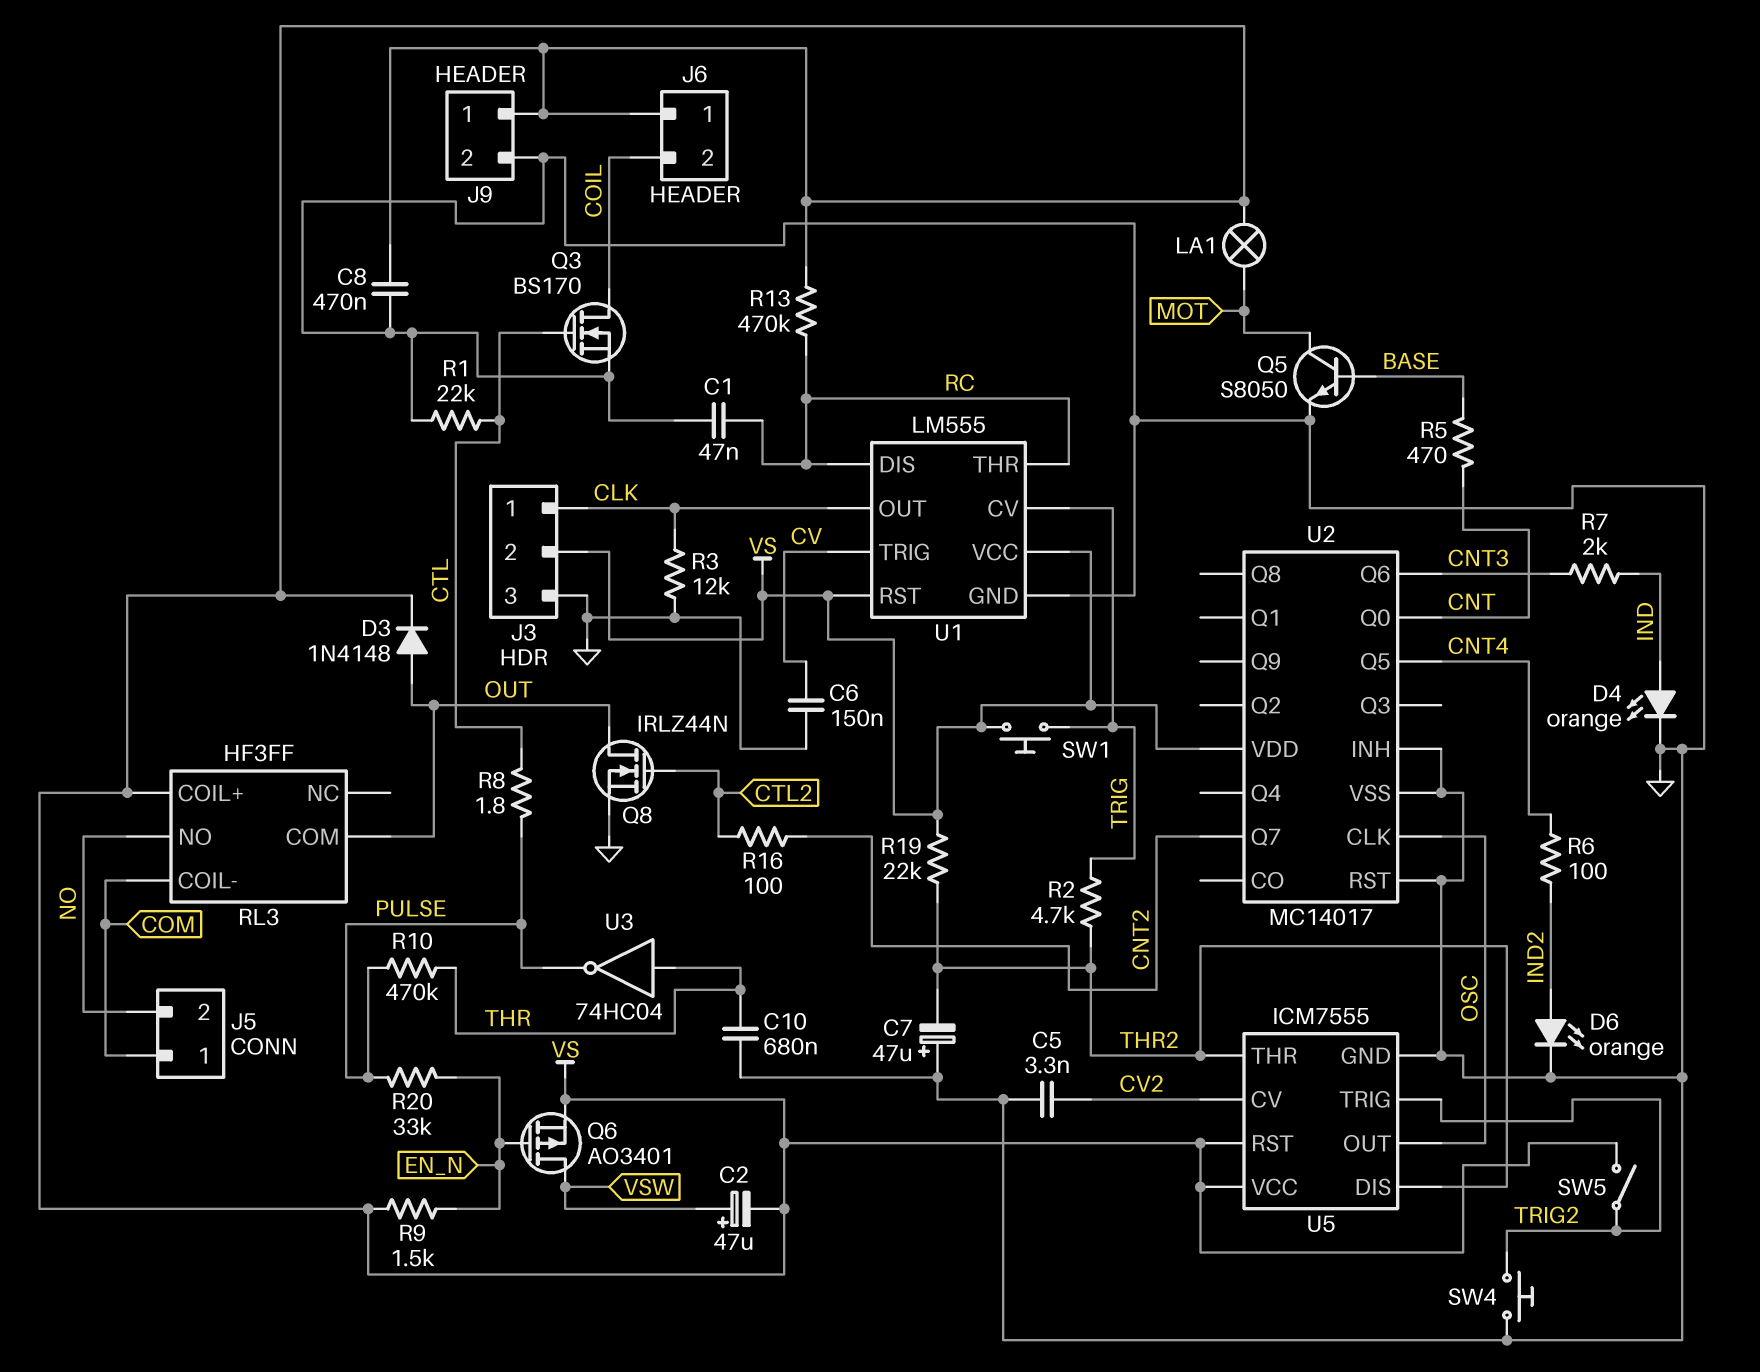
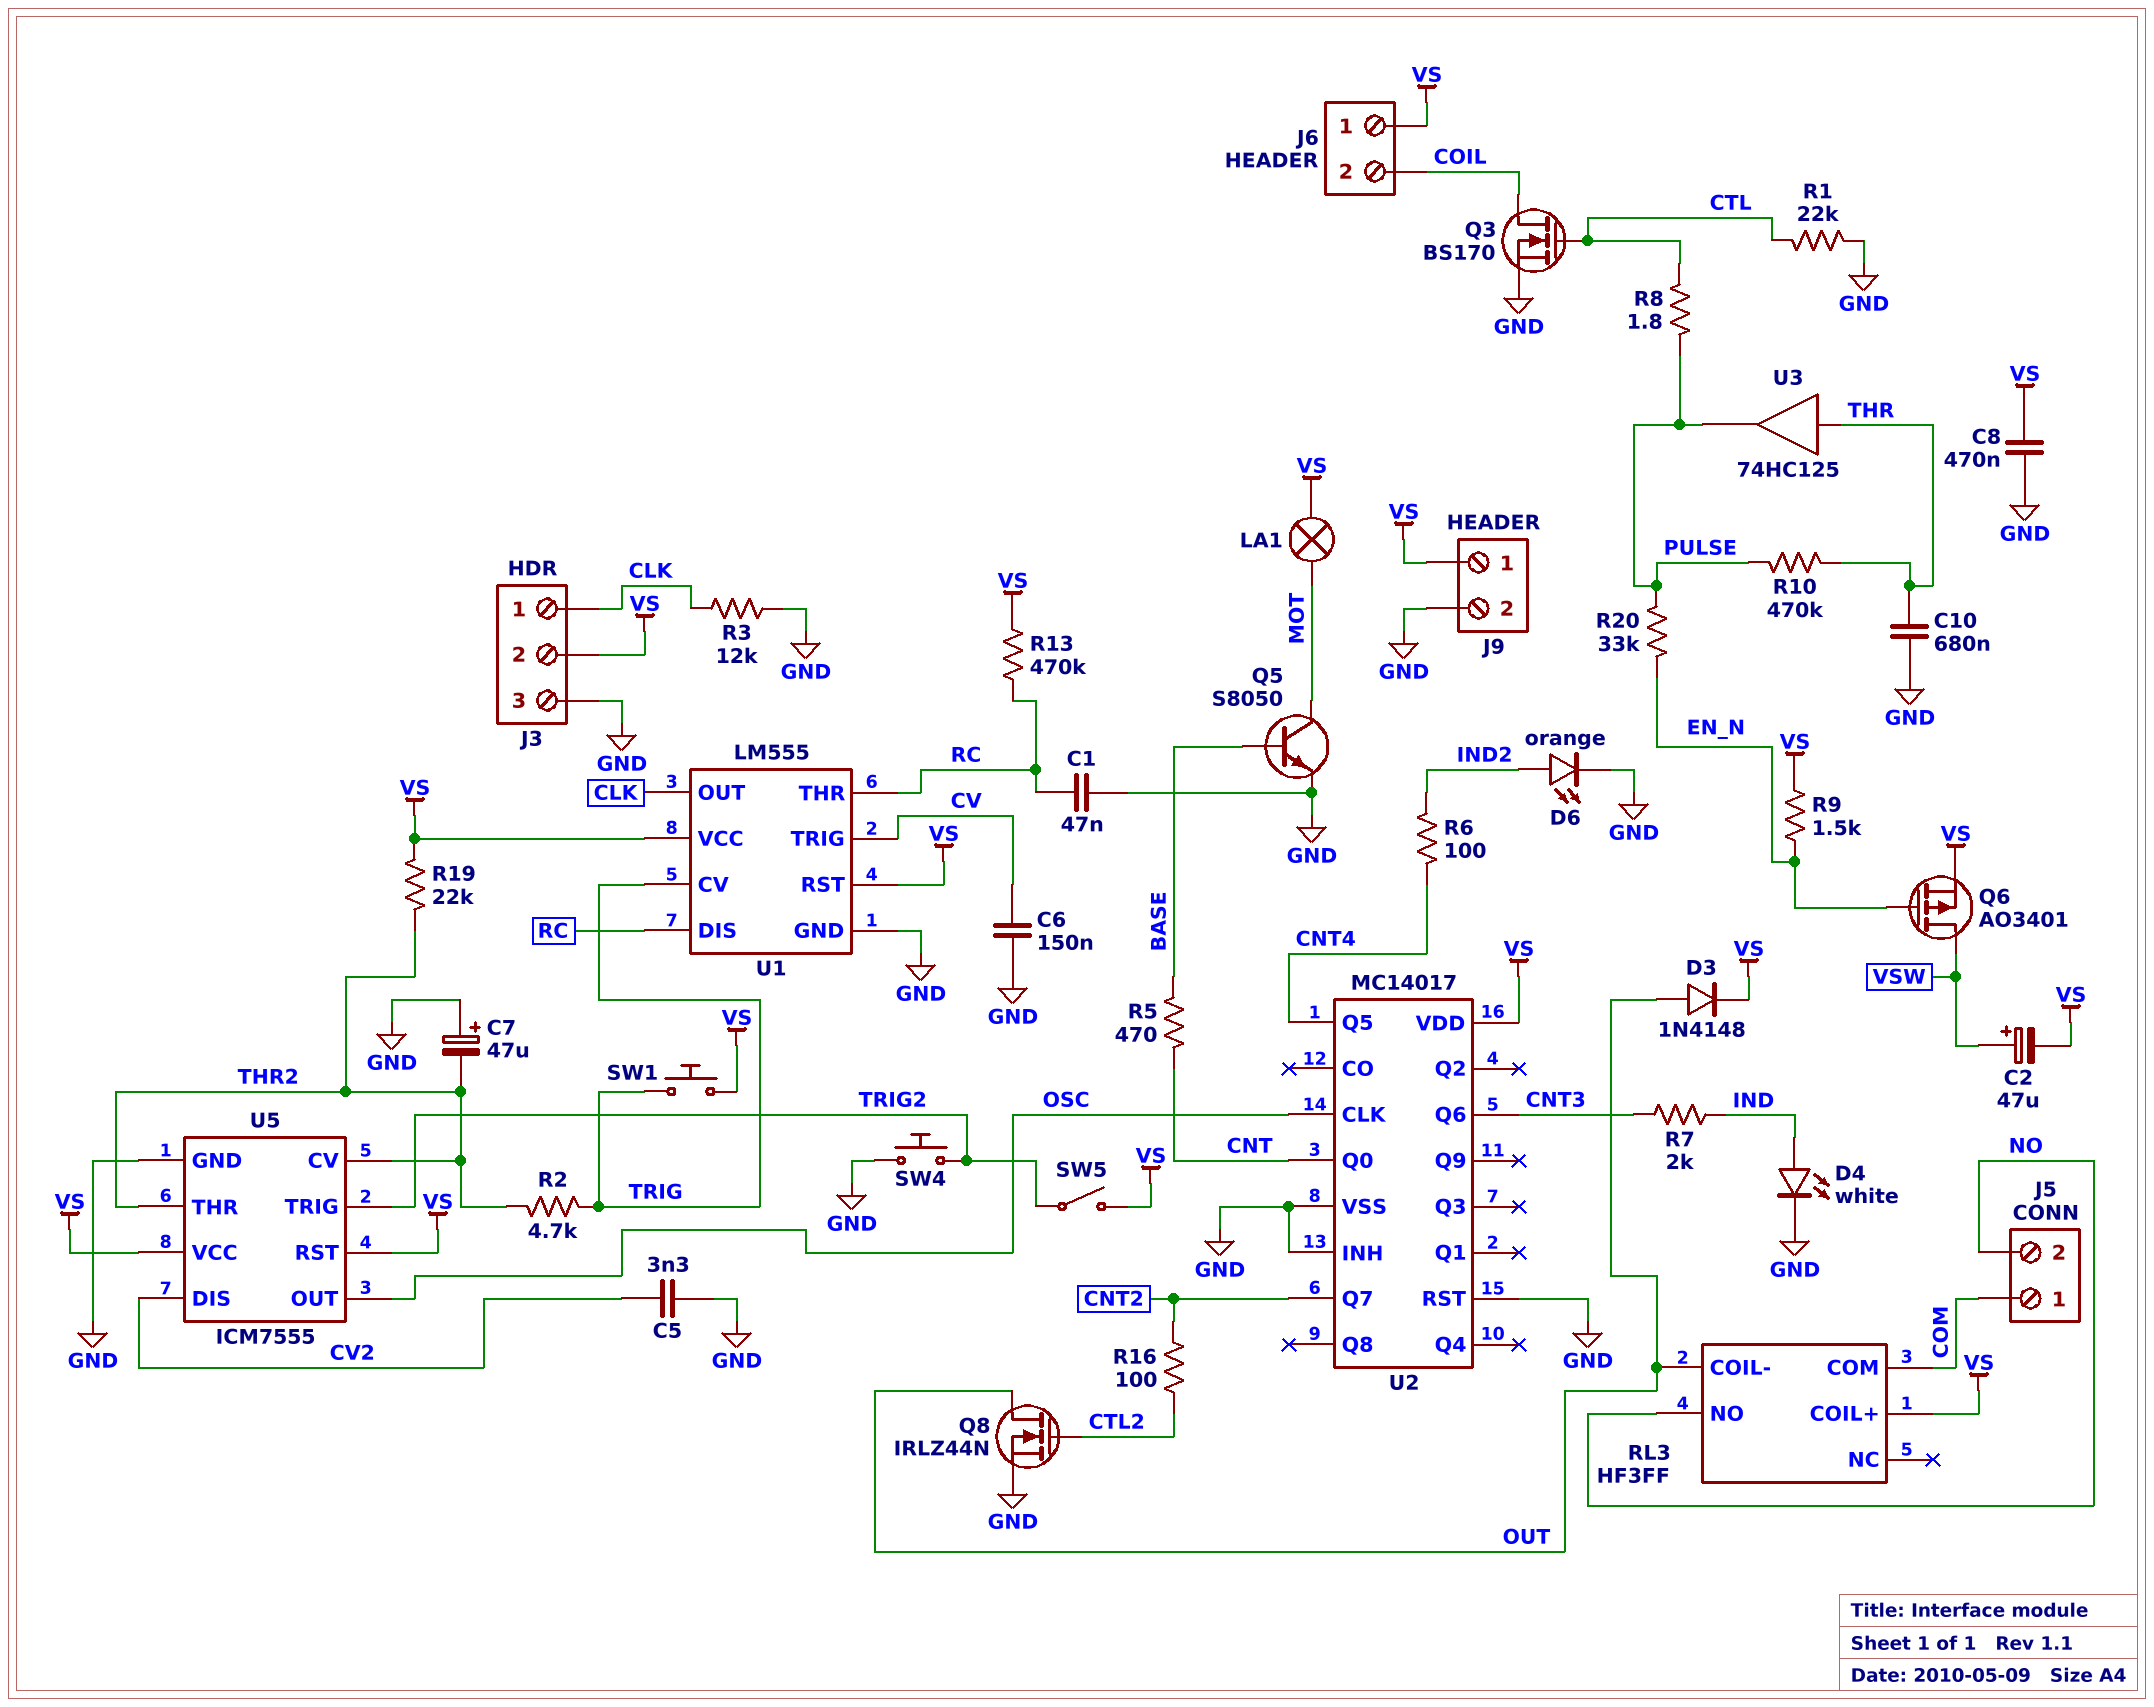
D4: LED orange (A IND, K GND) -> LED white (A IND, K GND)
RL3 pin COIL-: COM -> OUT
RL3 pin COM: OUT -> COM
U3: NOT 74HC04 (in THR, out PULSE) -> buffer 74HC125 (in THR, out PULSE)
U5 pin CV: CV2 -> THR2
U5 pin DIS: THR2 -> CV2

